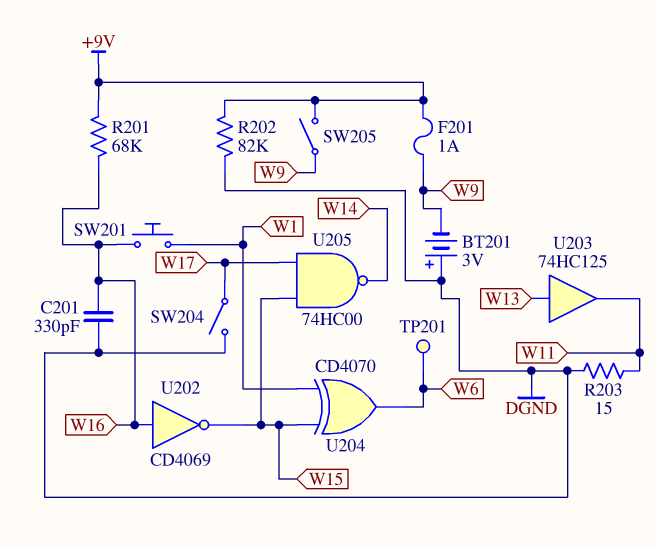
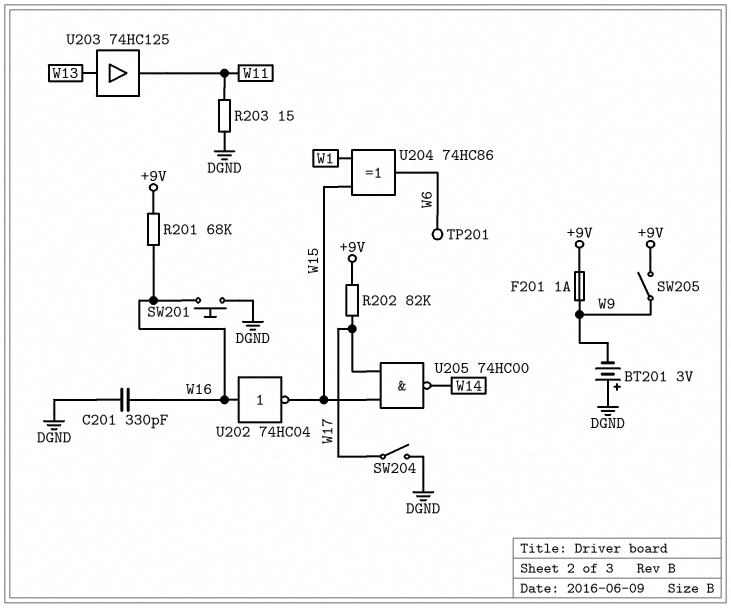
R202: 82k (+9V, DGND) -> 82k (+9V, W17)
SW201: button (W1, W16) -> button (DGND, W16)
U202: NOT CD4069 (in W16, out W15) -> NOT 74HC04 (in W16, out W15)
U204: XOR CD4070 (in W1, in W15, out W6) -> XOR 74HC86 (in W1, in W15, out W6)

